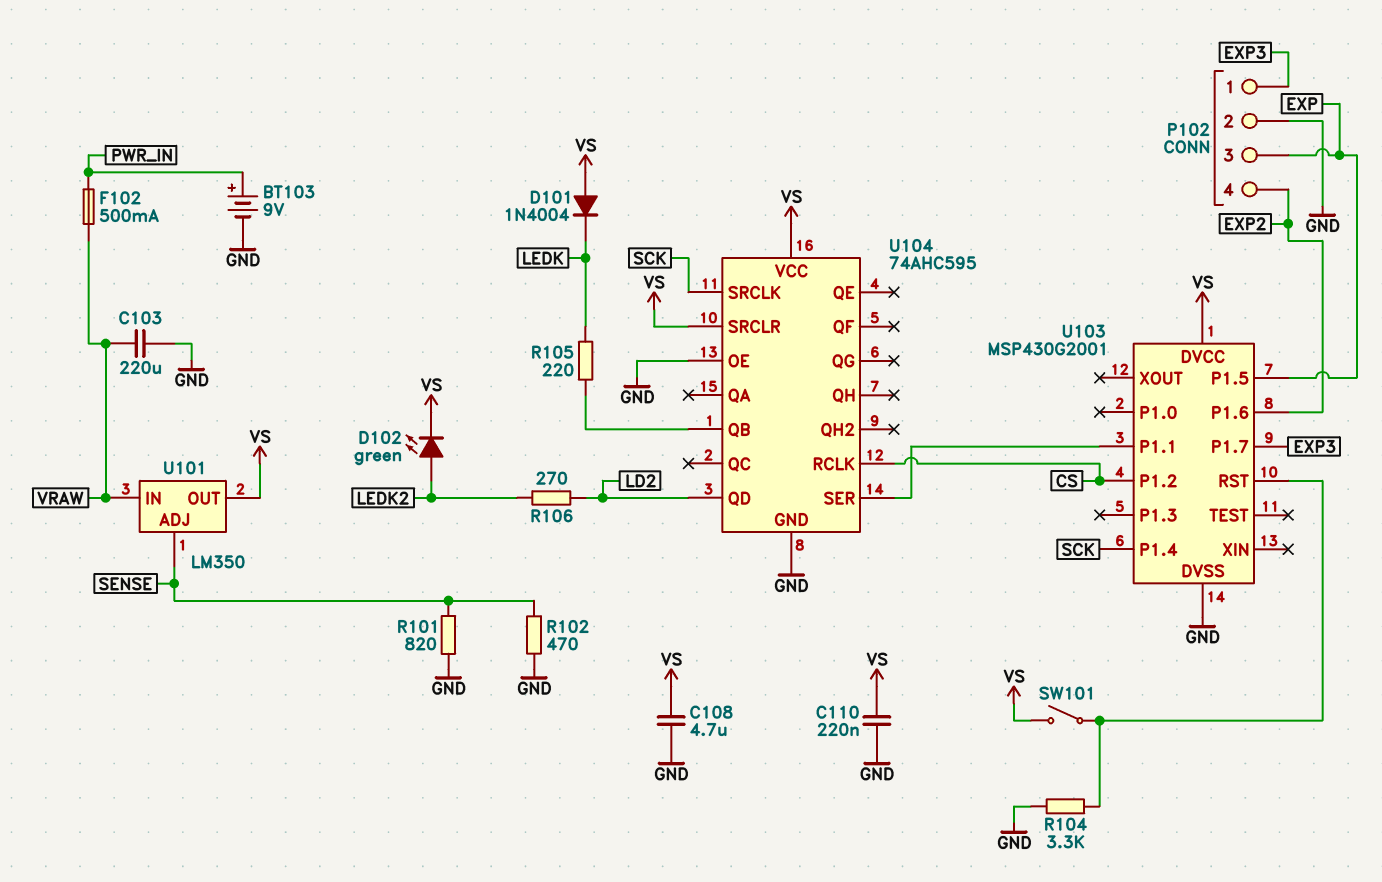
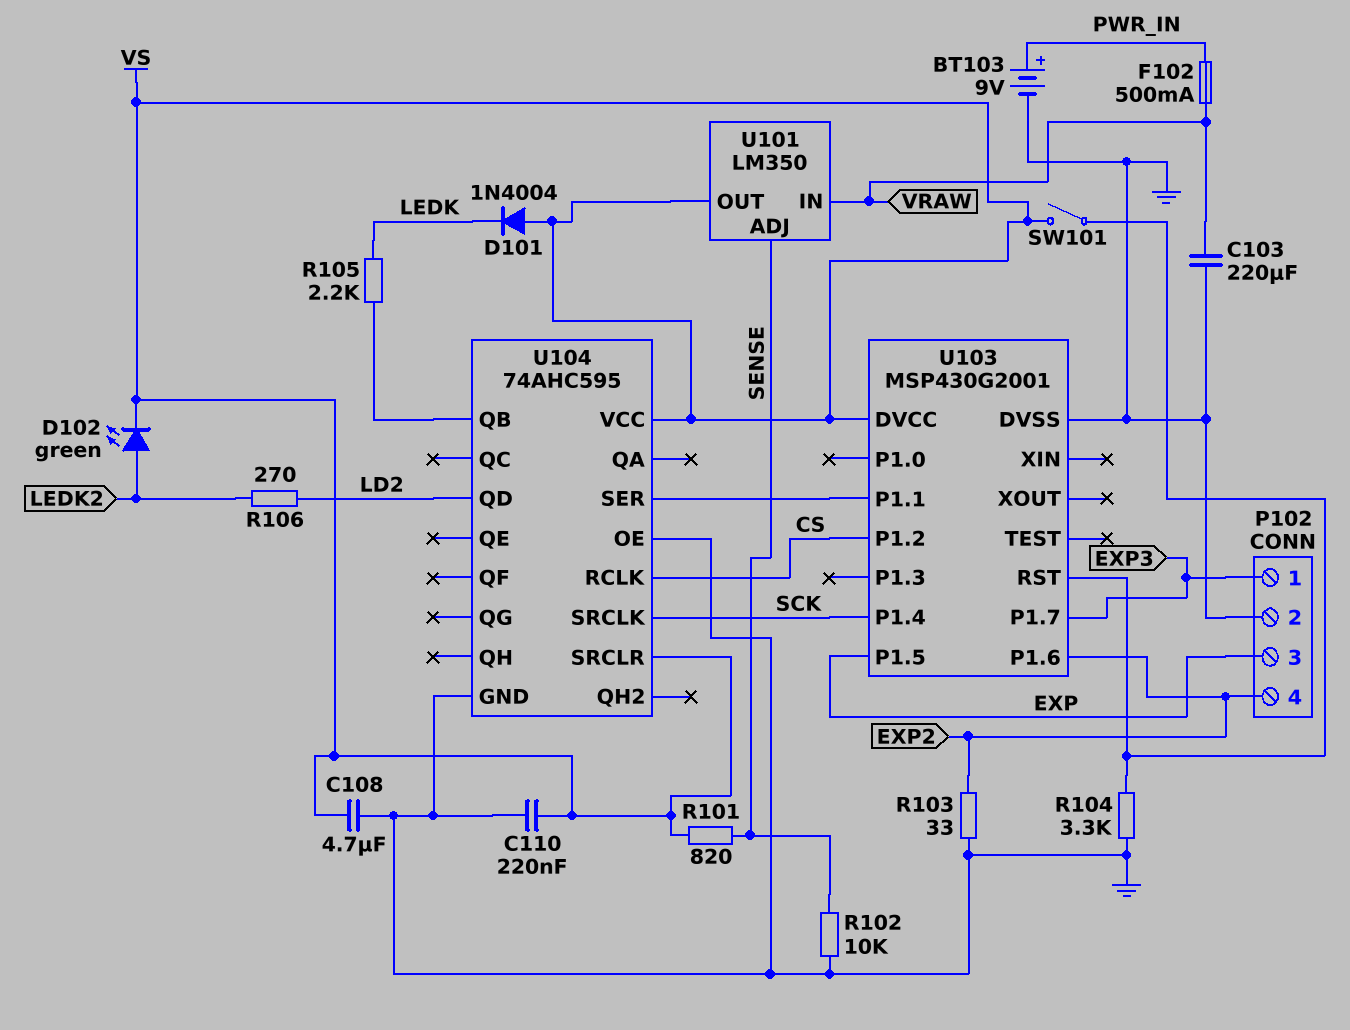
R101: 820 (GND, SENSE) -> 820 (SENSE, VS)
R102: 470 (GND, SENSE) -> 10k (GND, SENSE)
R103: none -> 33 (EXP2, GND)
R105: 220 (LEDK, U104/QB) -> 2.2k (LEDK, U104/QB)

